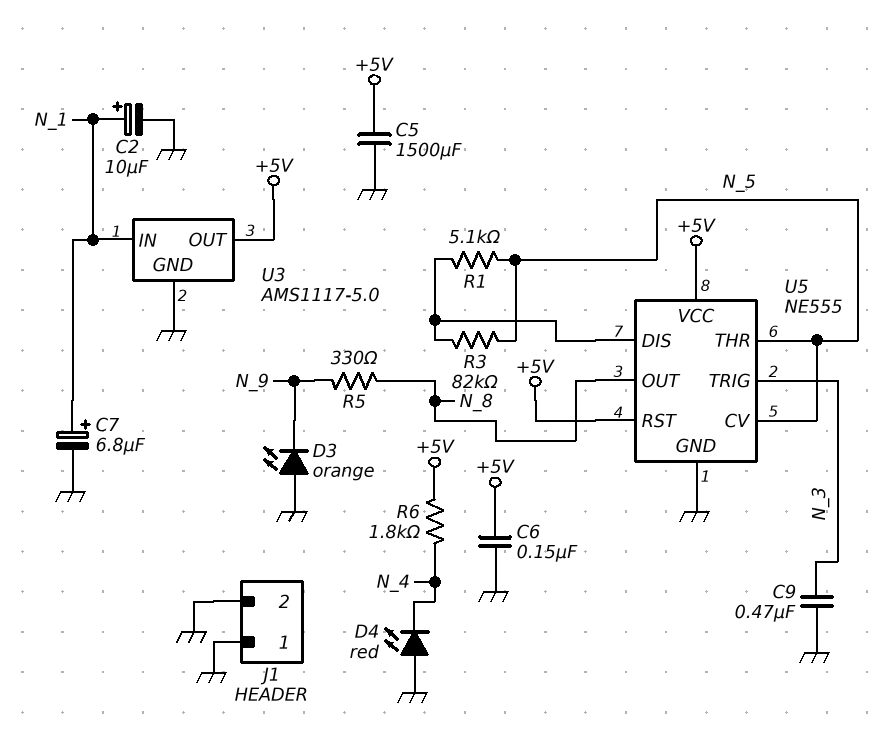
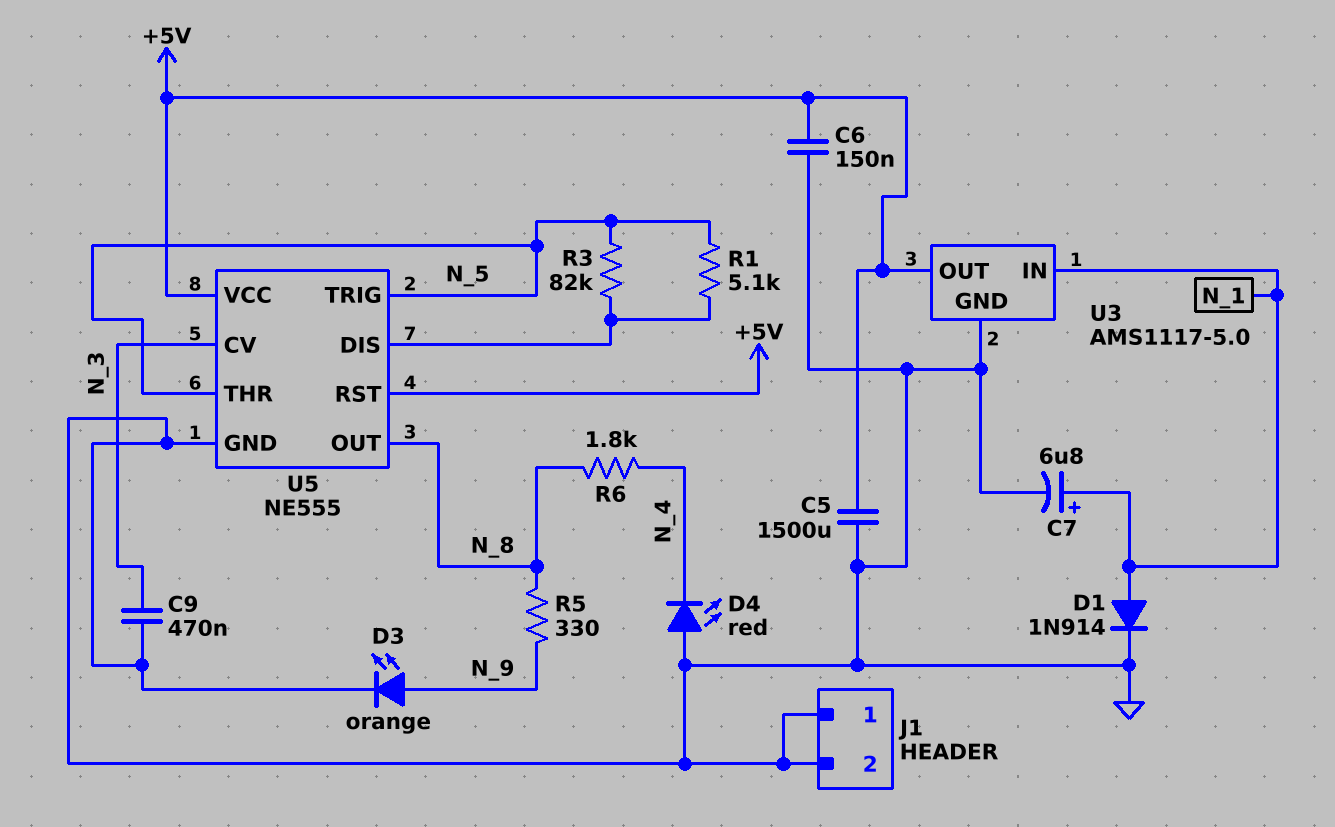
C2: 10uF (plus N_1, minus GND) -> none
D1: none -> diode 1N914 (A N_1, K GND)
D3: LED orange (A GND, K N_9) -> LED orange (A N_9, K GND)
R6: 1.8k (+5V, N_4) -> 1.8k (N_4, N_8)
U5 pin CV: N_5 -> N_3
U5 pin TRIG: N_3 -> N_5

